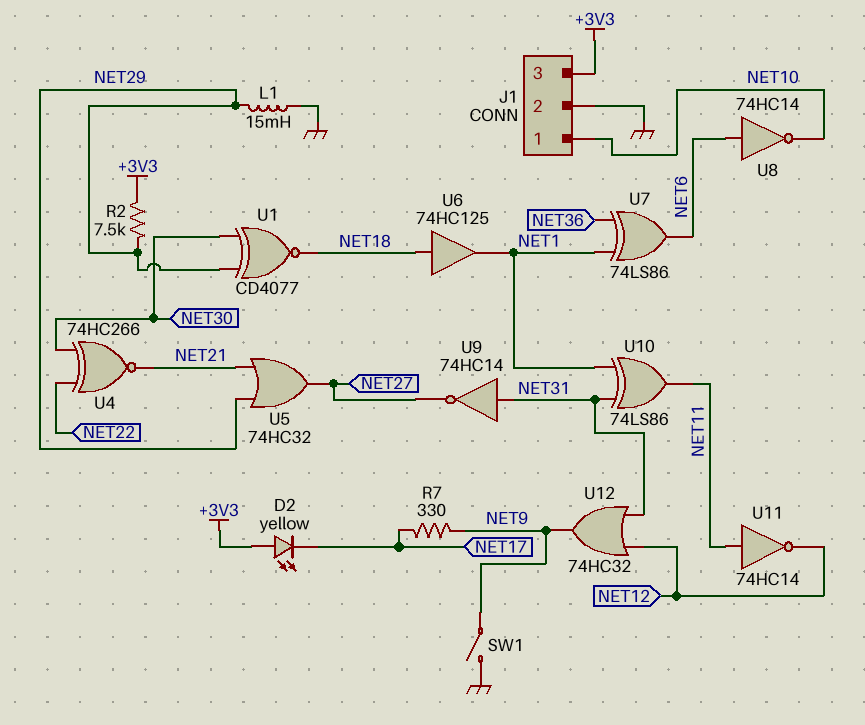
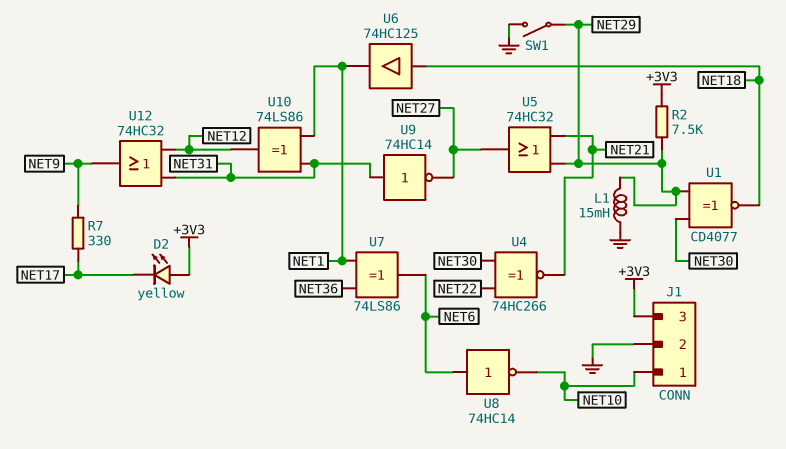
SW1: switch (GND, NET9) -> switch (GND, NET29)
U10: XOR 74LS86 (in NET1, in NET31, out NET11) -> XOR 74LS86 (in NET1, in NET31, out NET12)
U11: NOT 74HC14 (in NET11, out NET12) -> none

